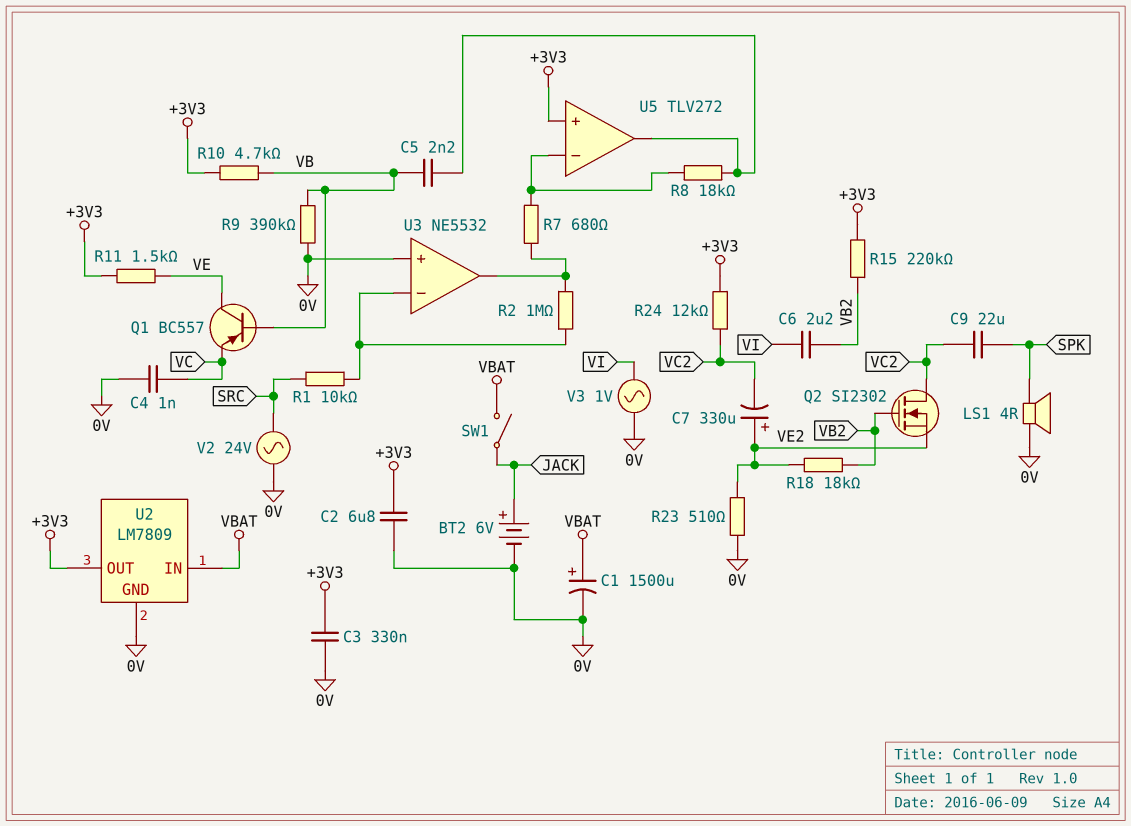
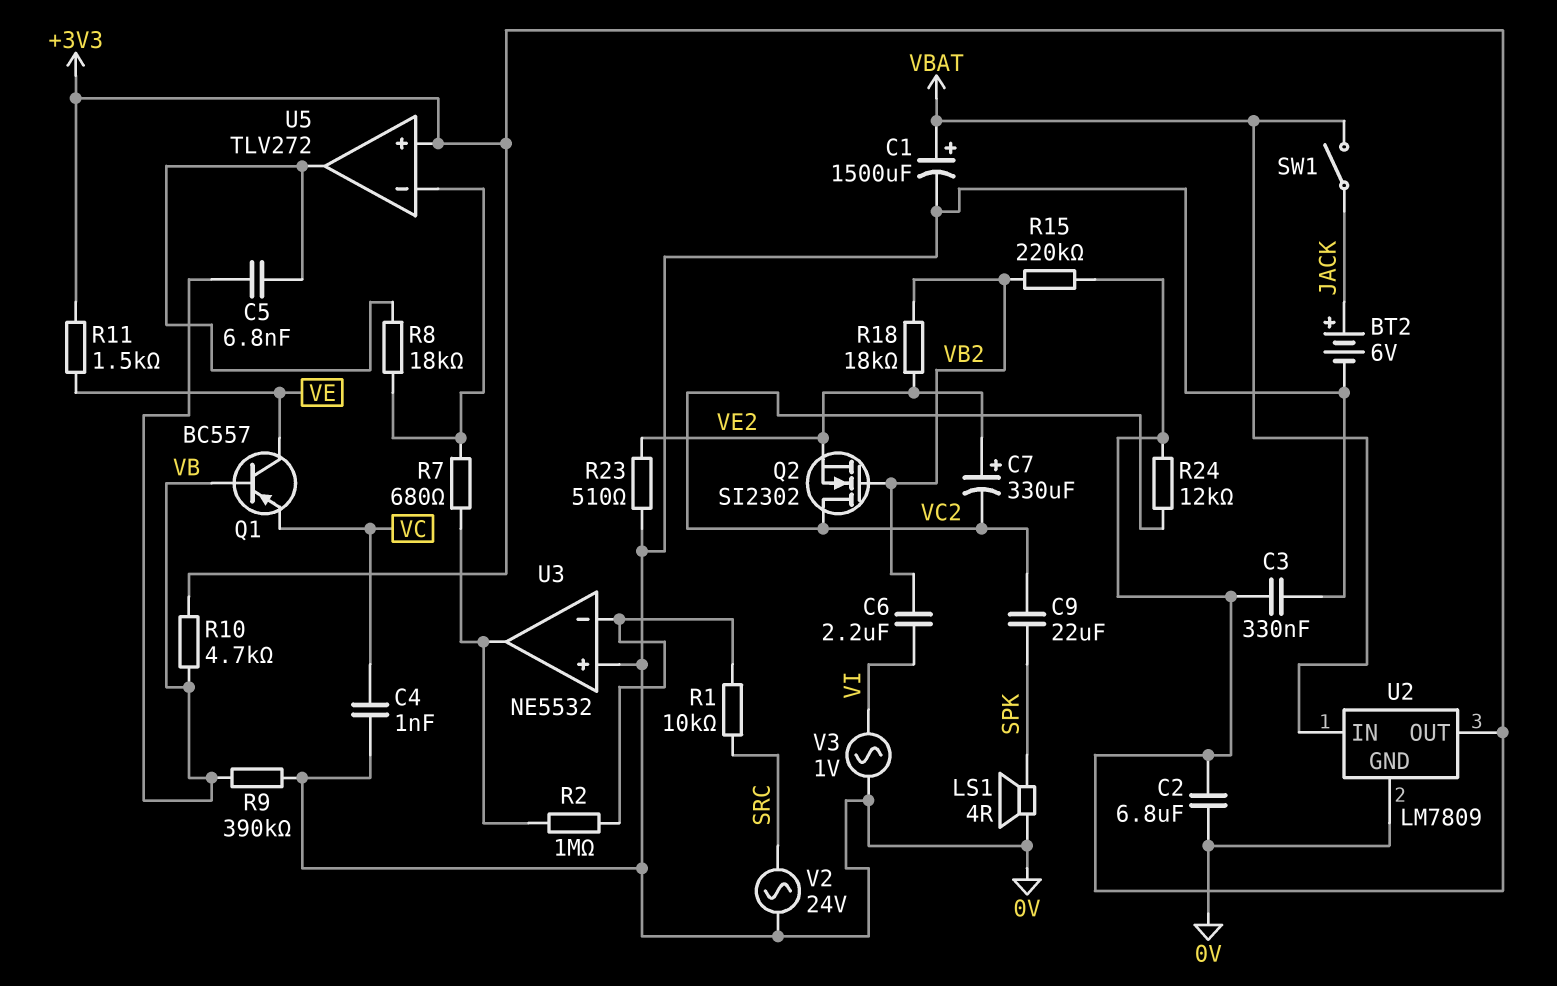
C5: 2.2nF (U5/out, VB) -> 6.8nF (U5/out, VB)

